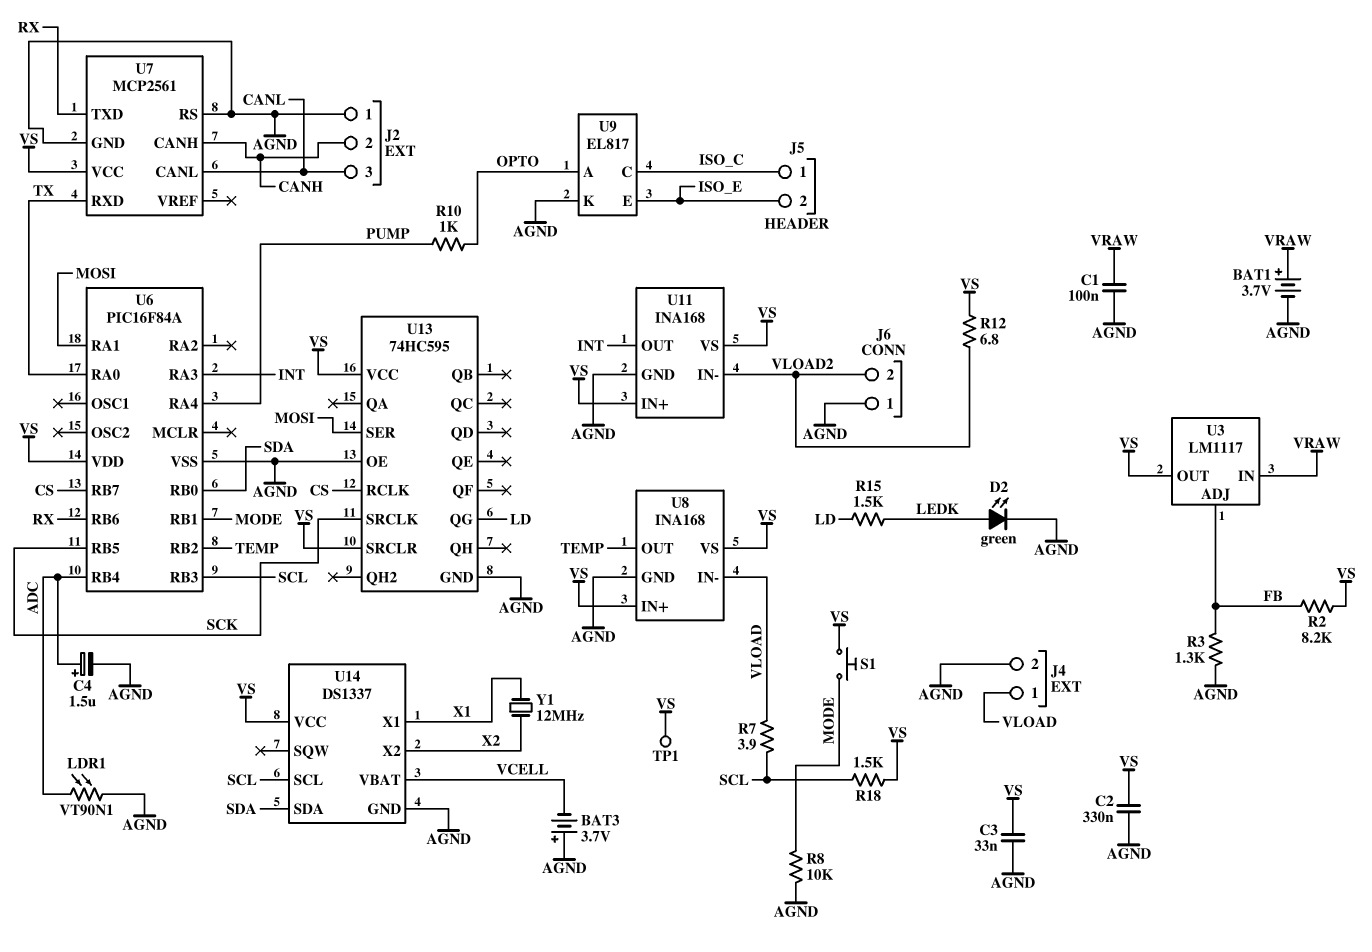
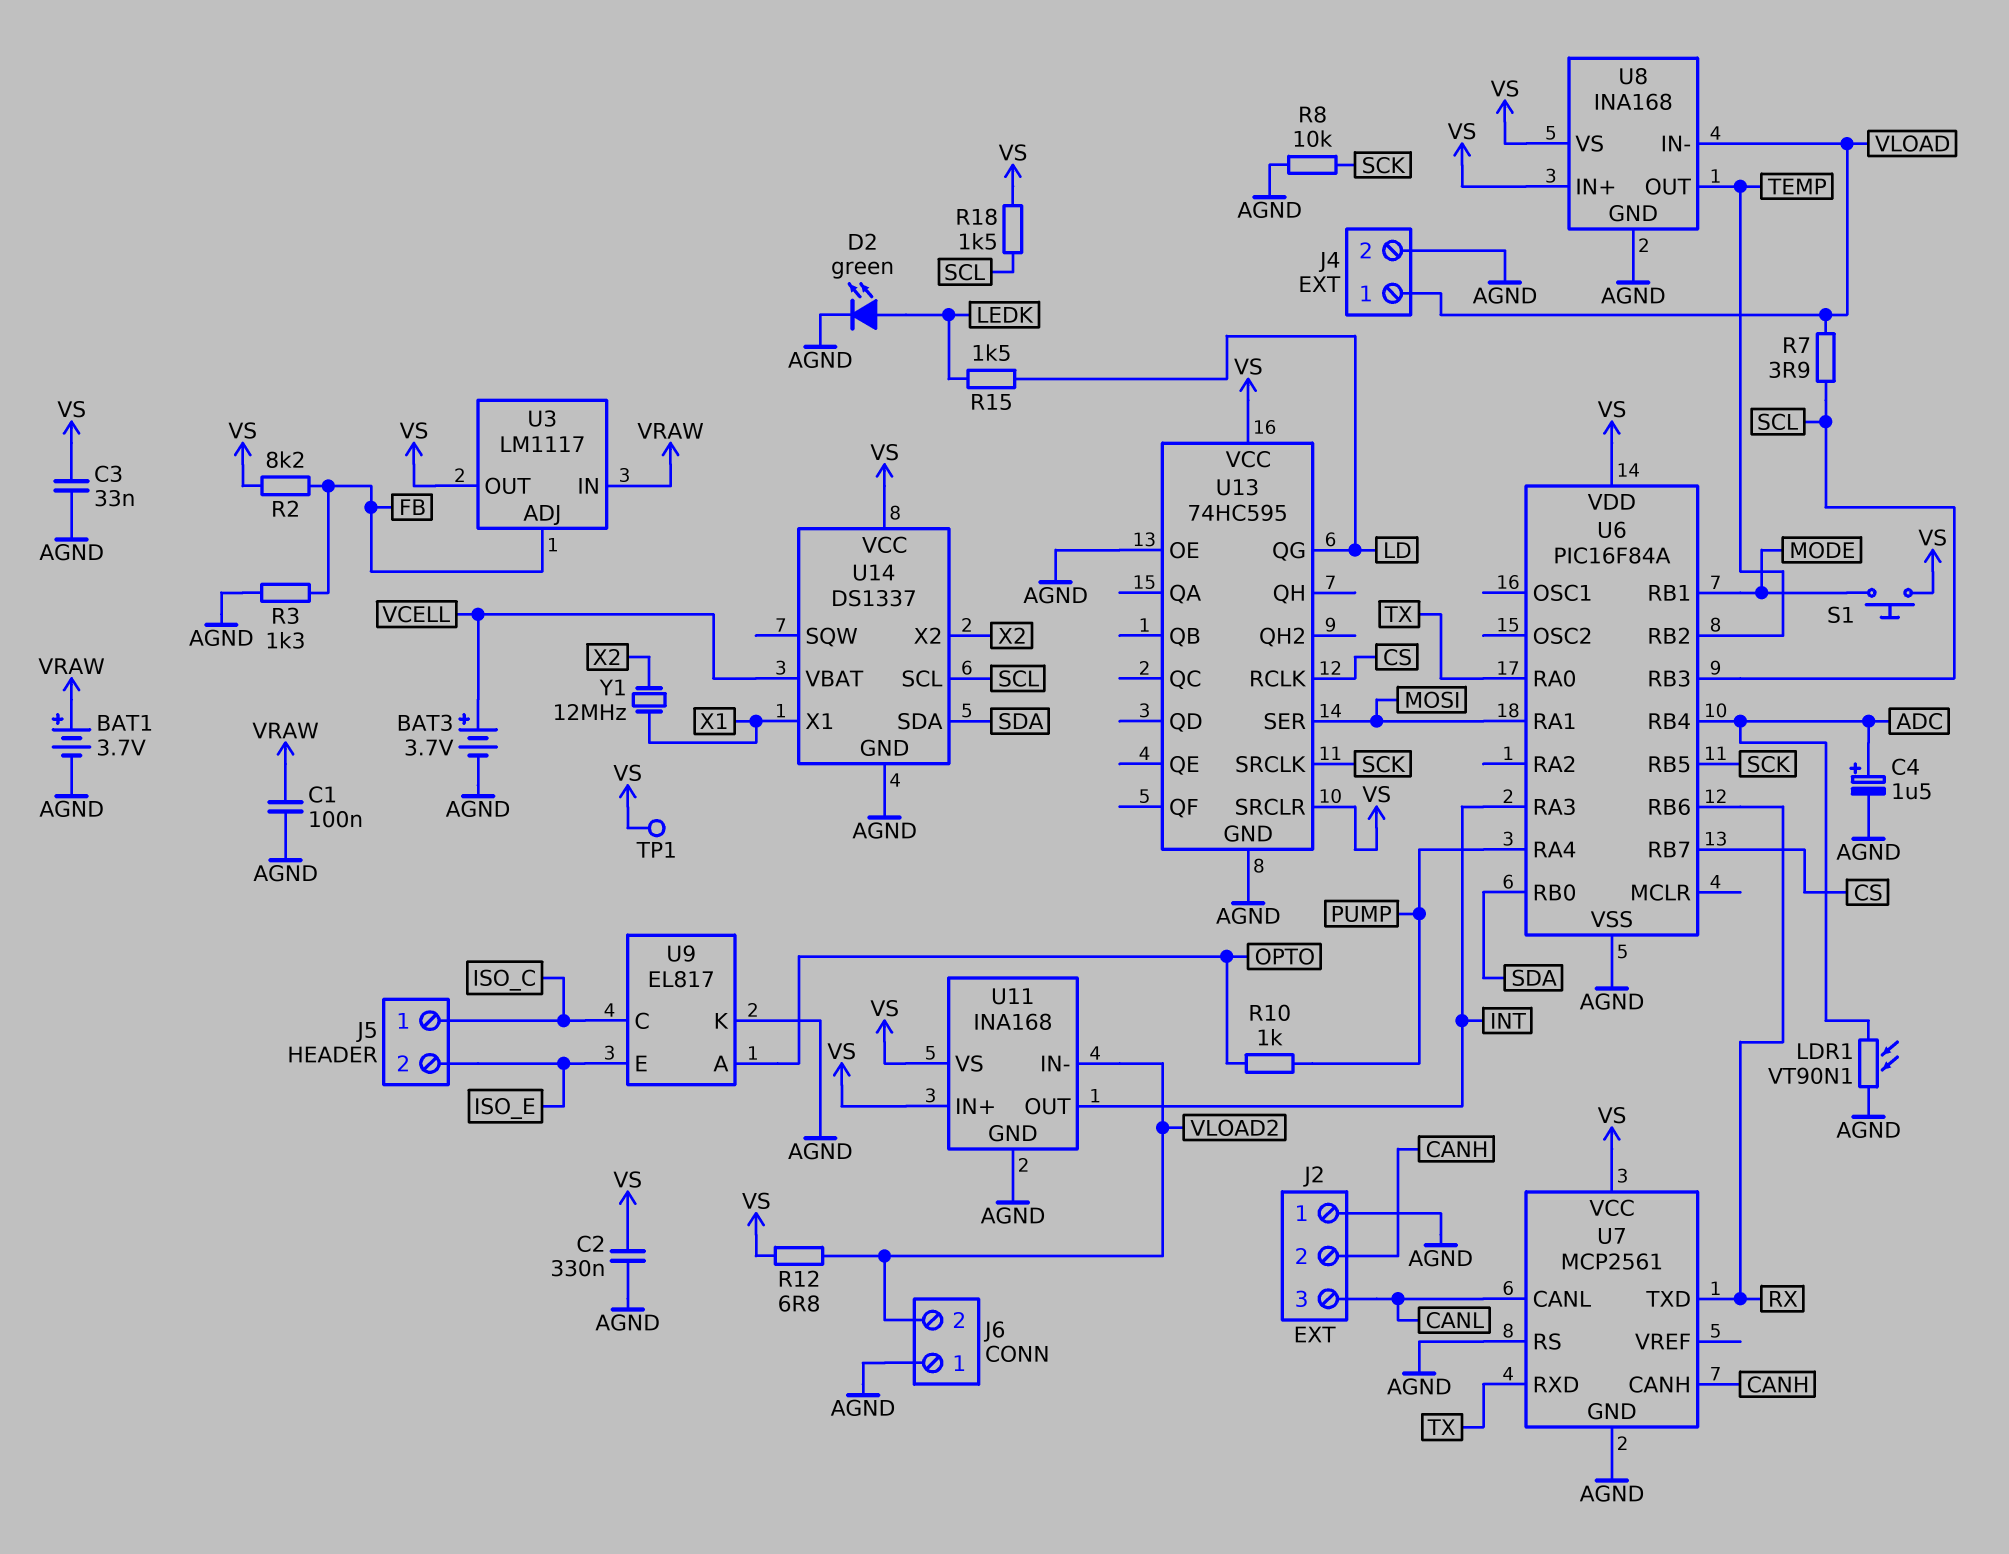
BAT3: 3.7V (plus AGND, minus VCELL) -> 3.7V (plus VCELL, minus AGND)
R8: 10k (AGND, MODE) -> 10k (AGND, SCK)

